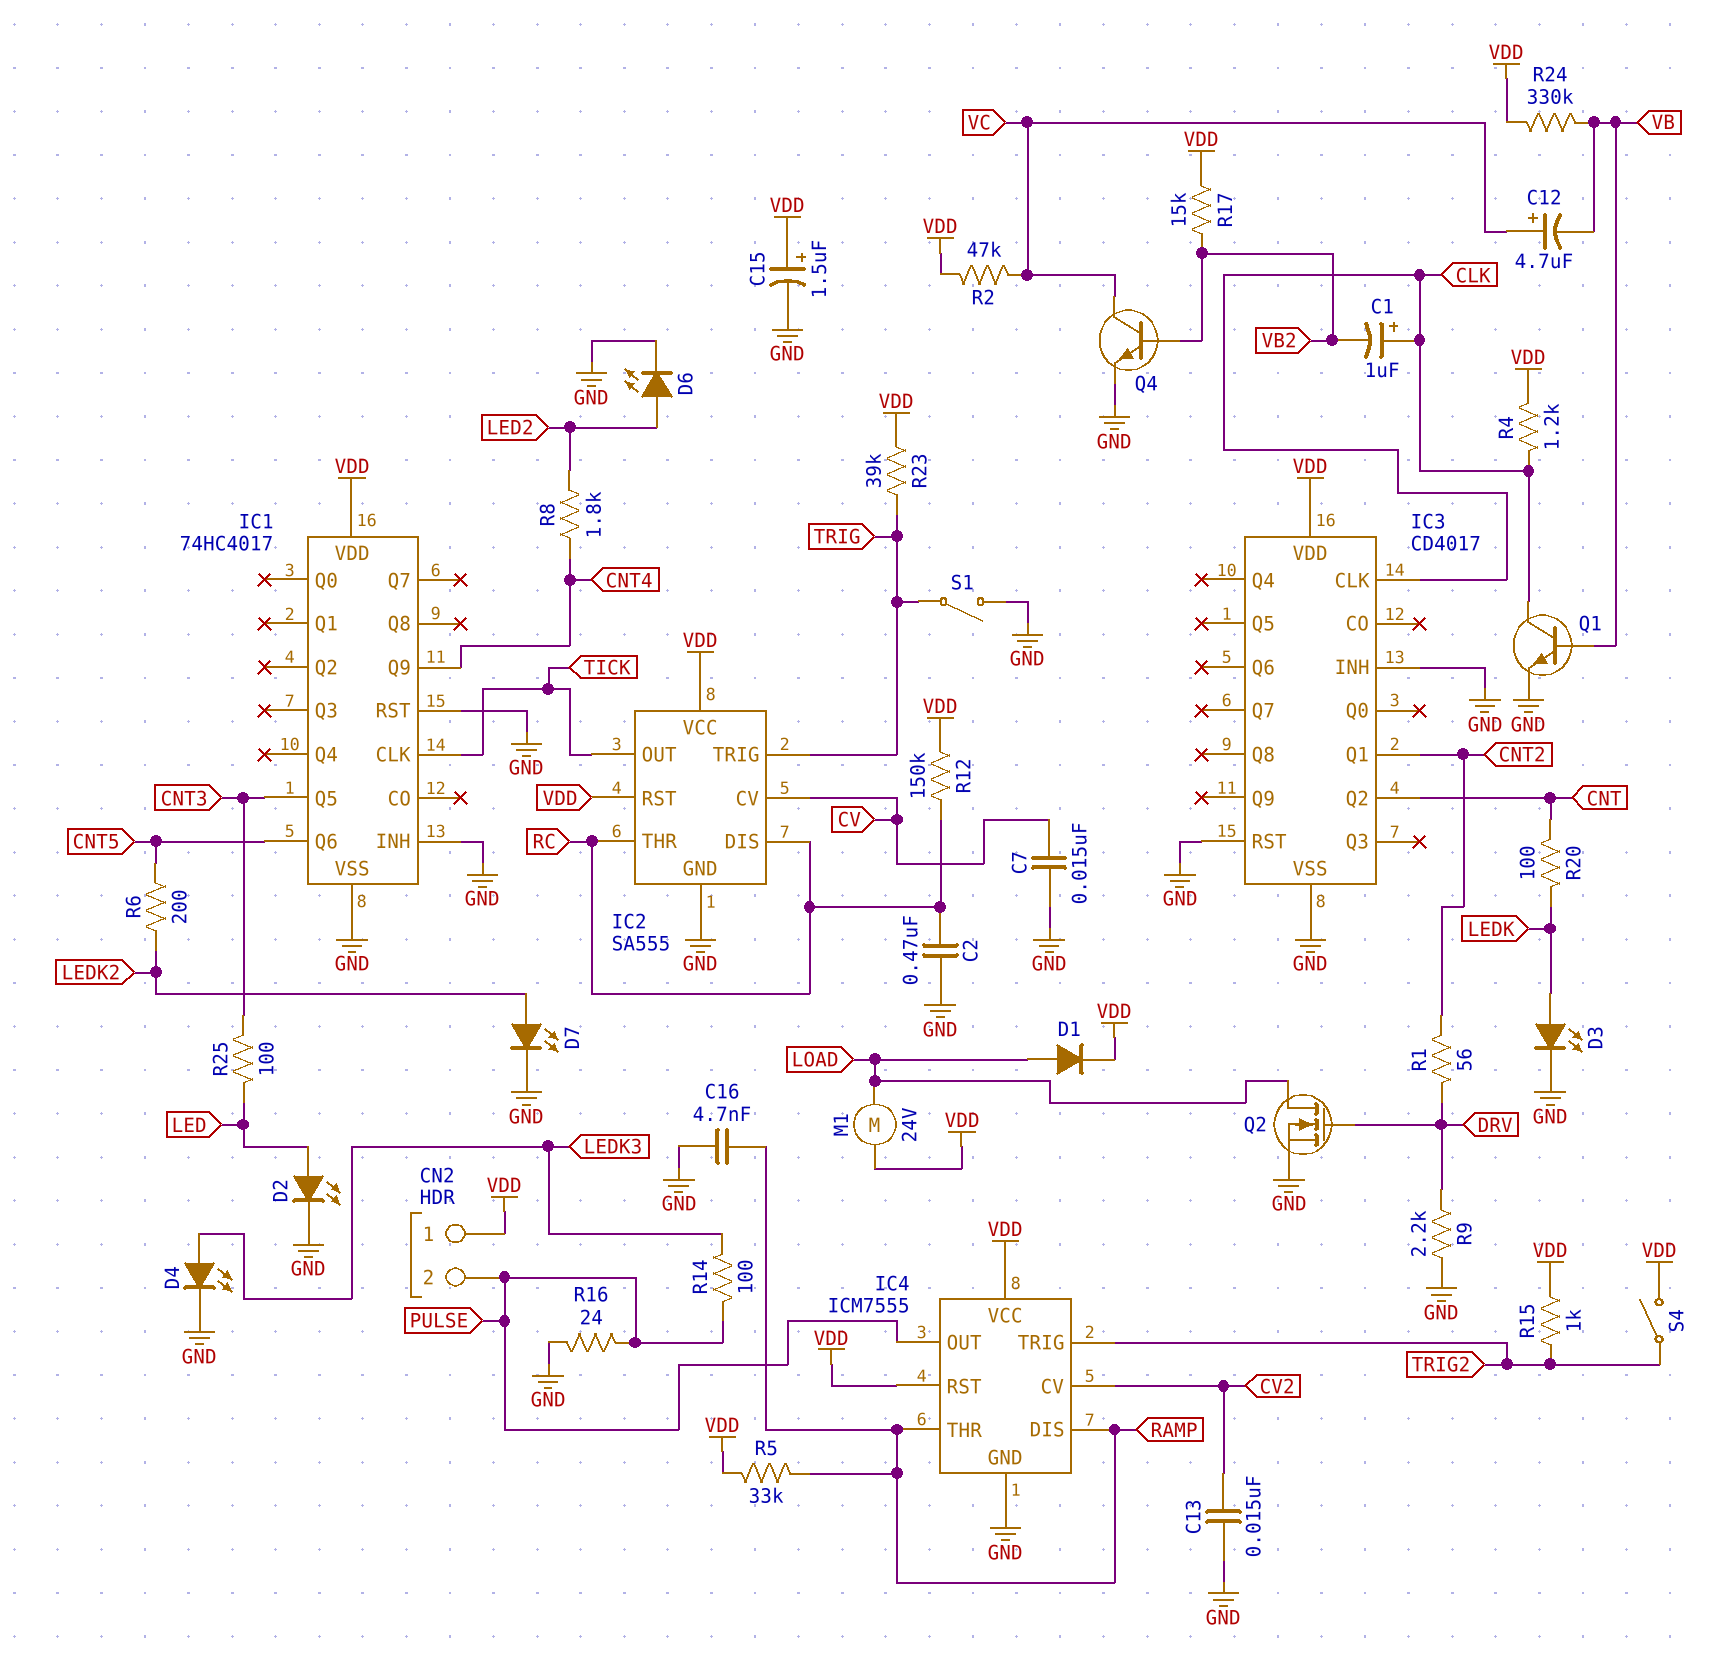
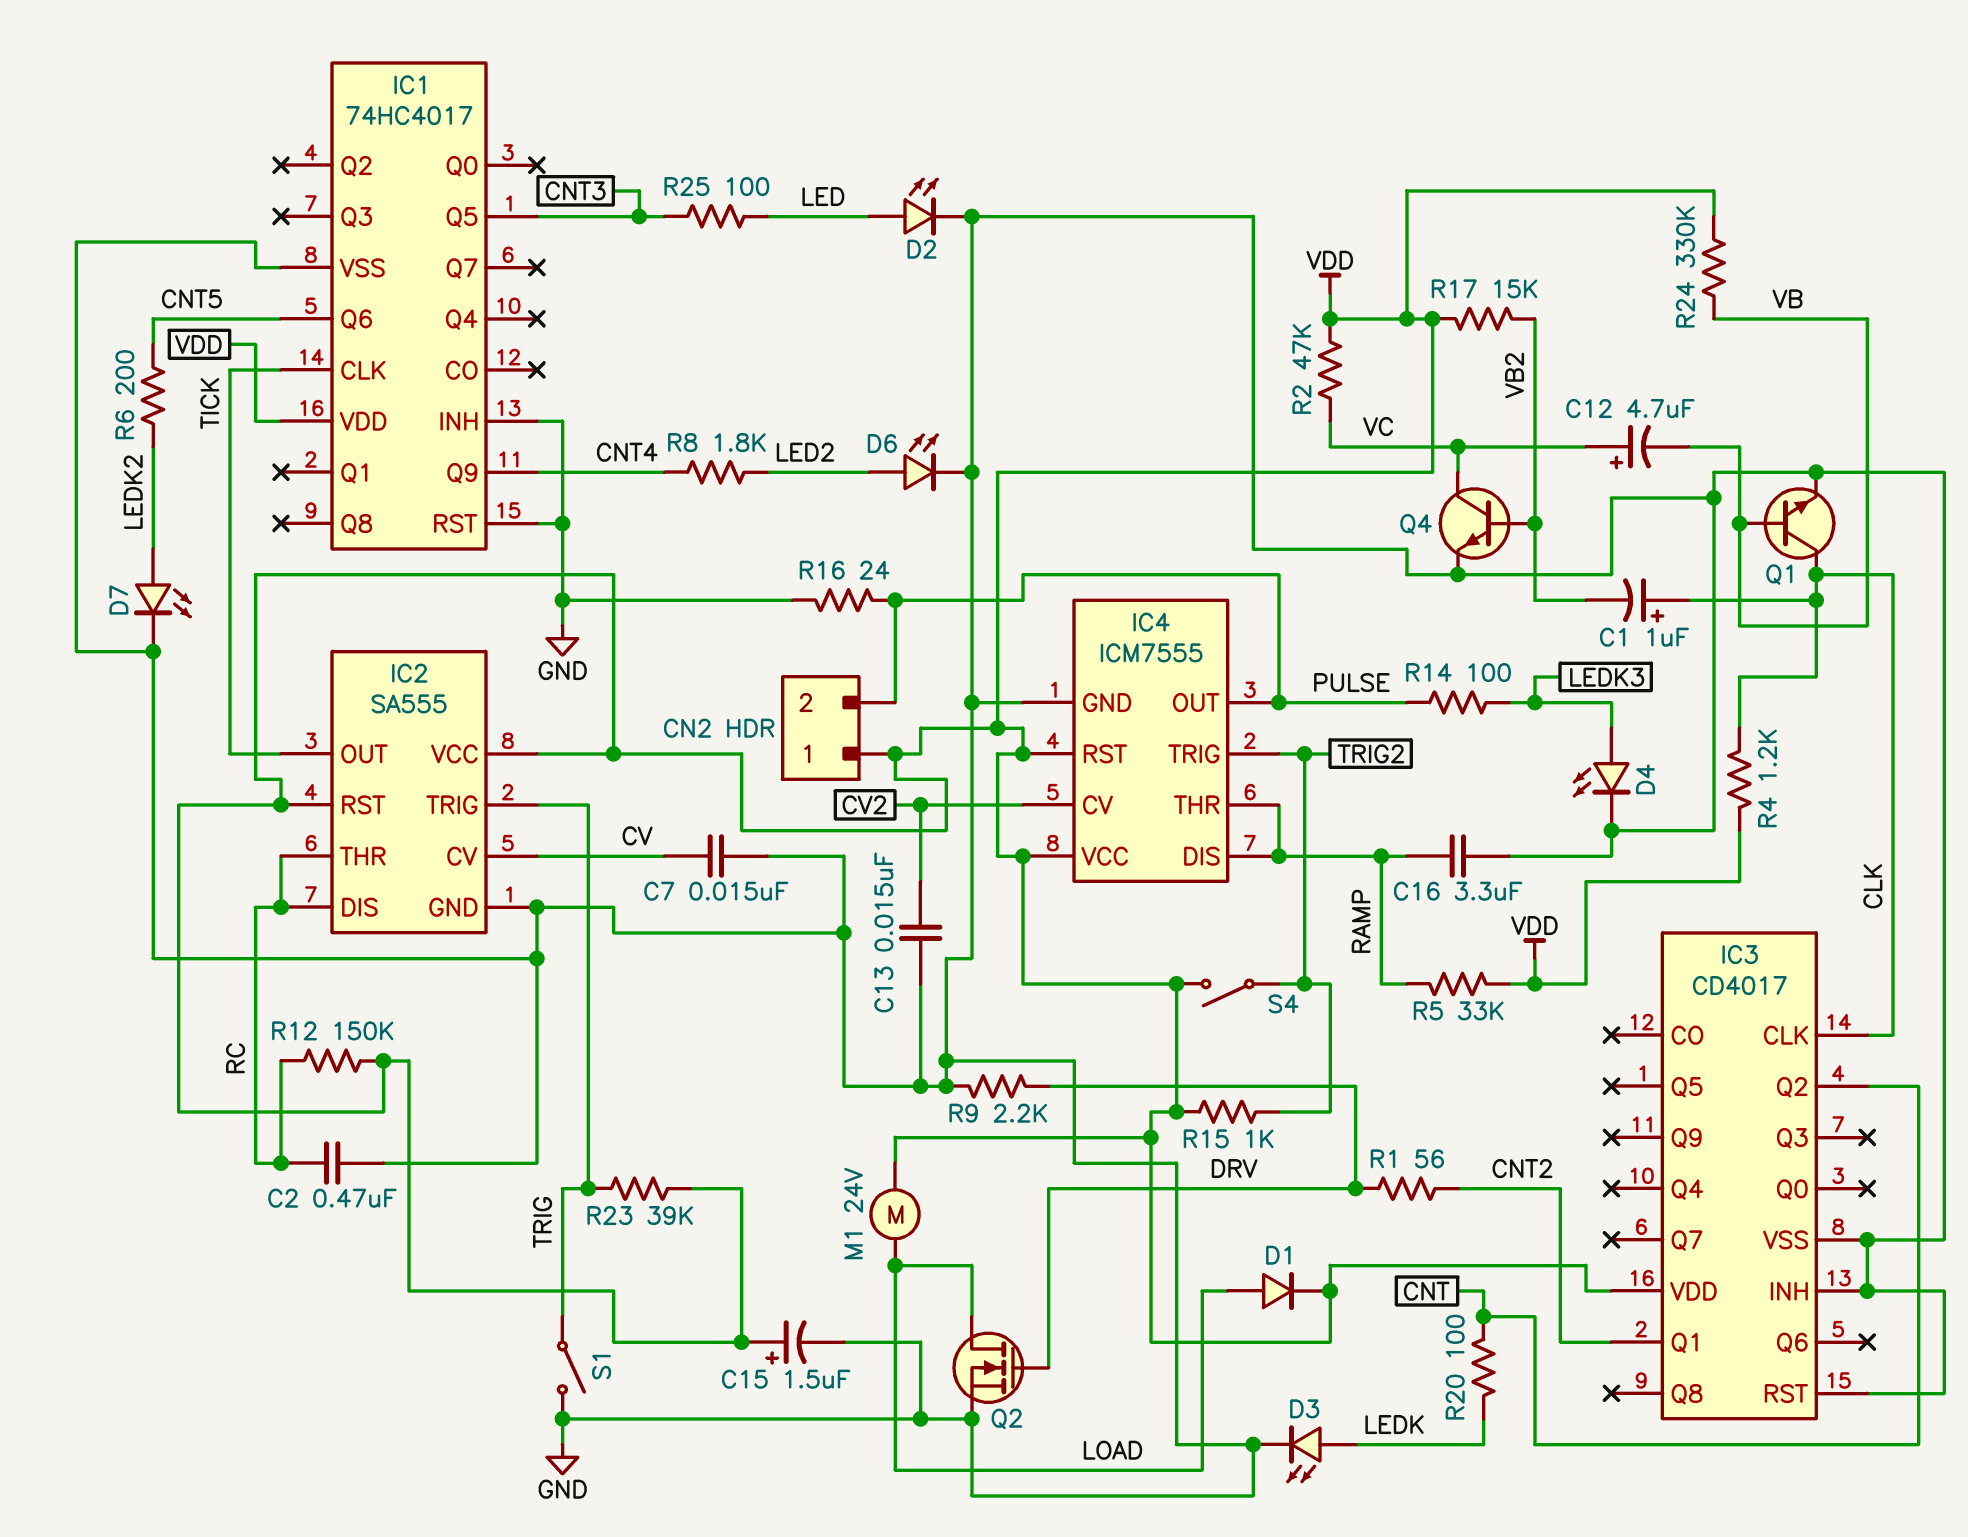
C16: 4.7nF (GND, RAMP) -> 3.3uF (GND, RAMP)

